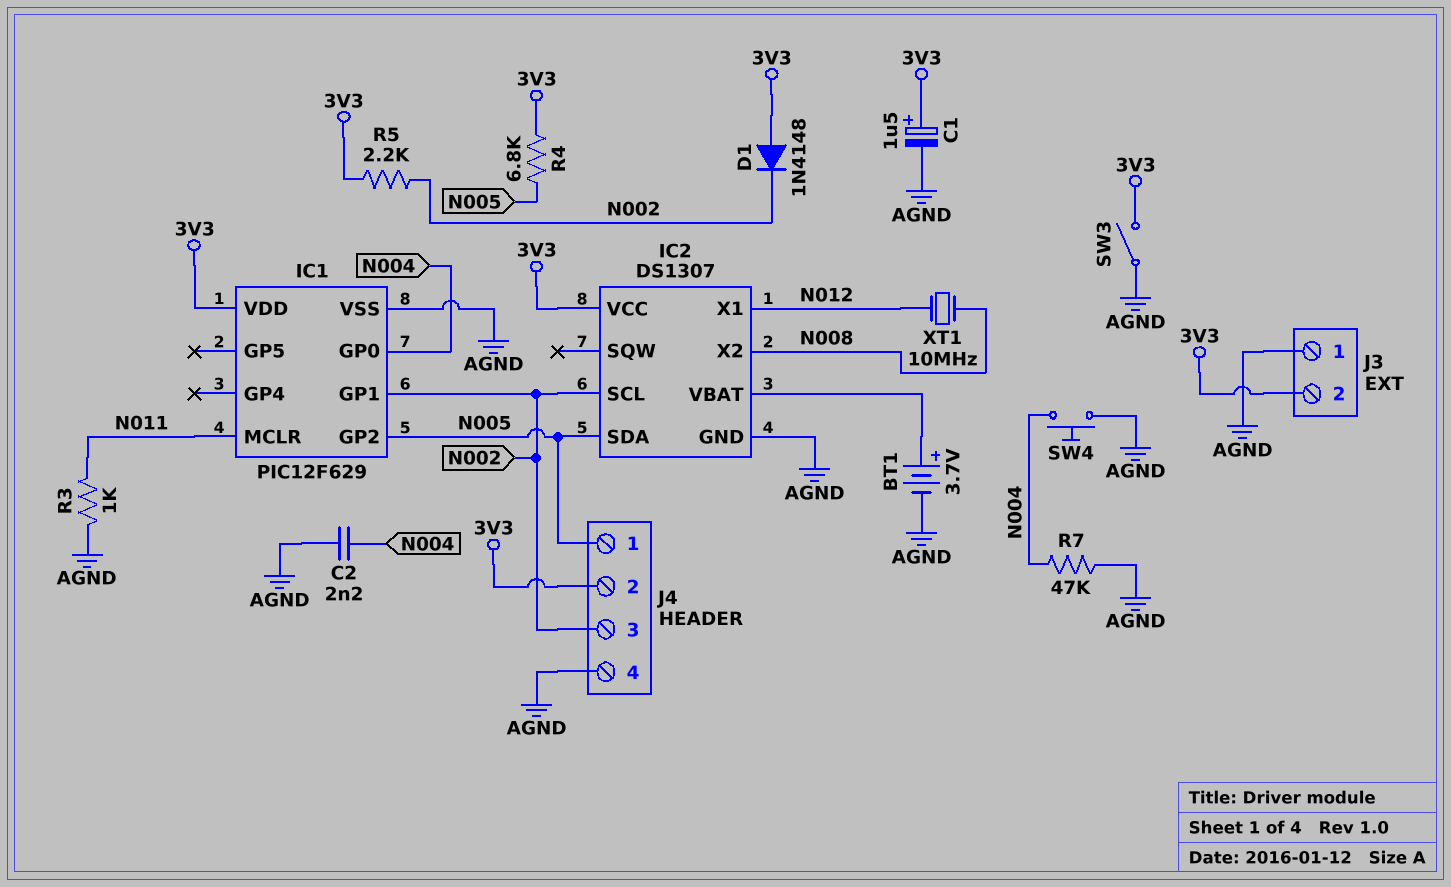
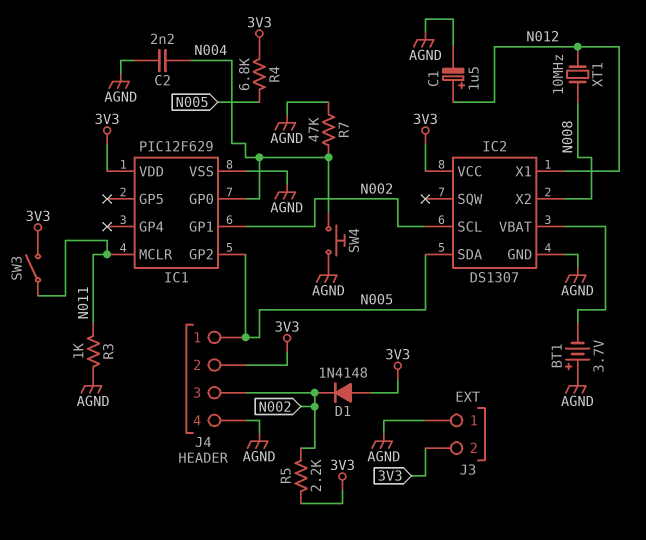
BT1: 3.7V (plus IC2/VBAT, minus AGND) -> 3.7V (plus AGND, minus IC2/VBAT)
C1: 1.5uF (plus 3V3, minus AGND) -> 1.5uF (plus N012, minus AGND)
SW3: switch (3V3, AGND) -> switch (3V3, N011)

